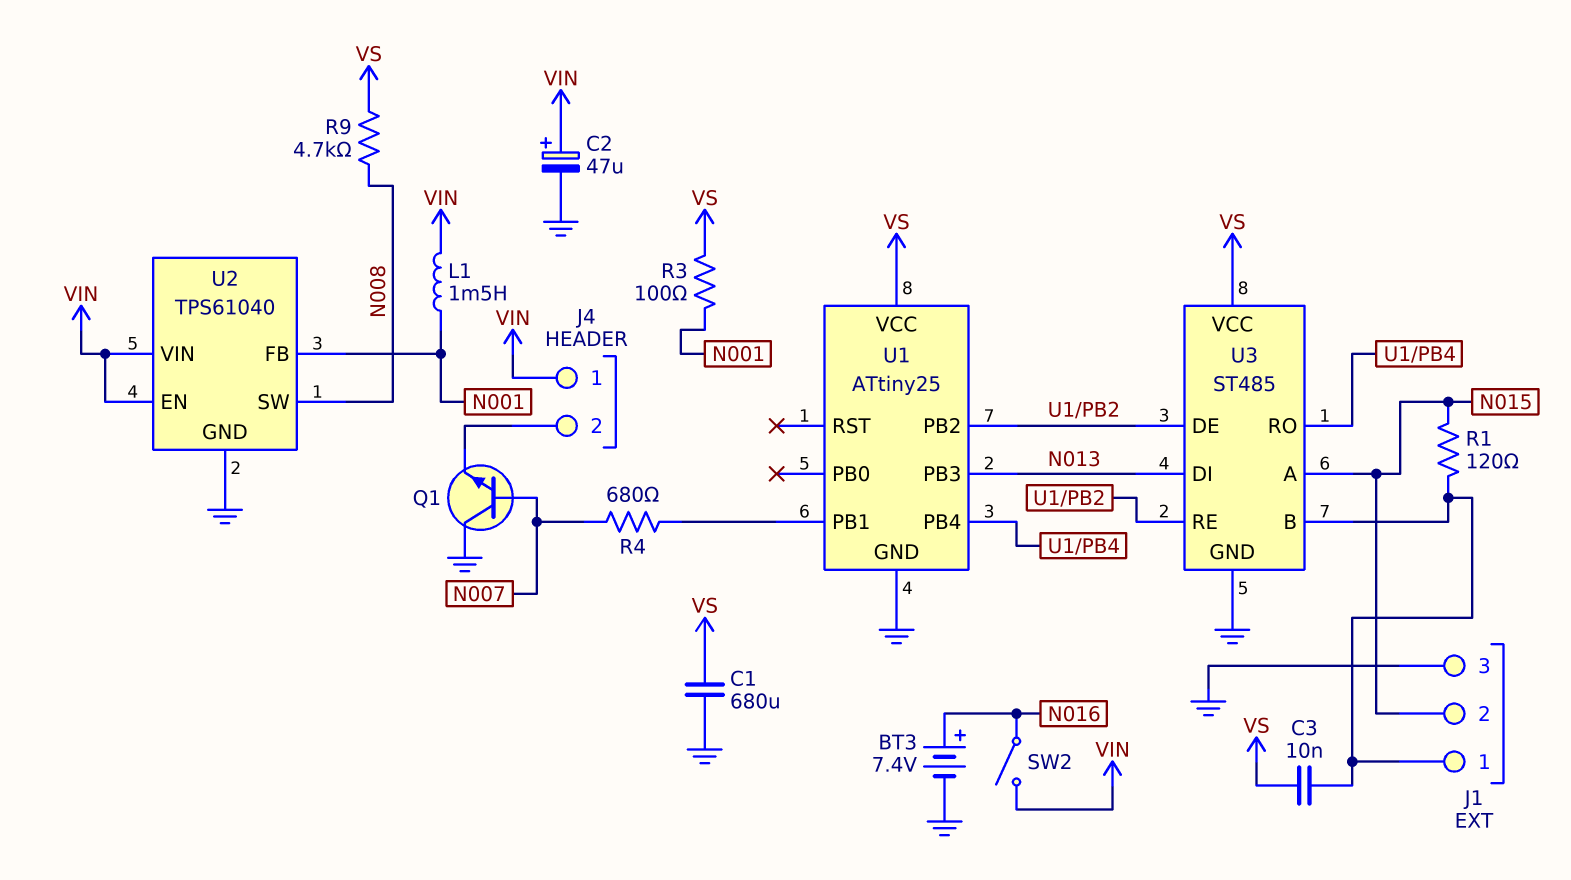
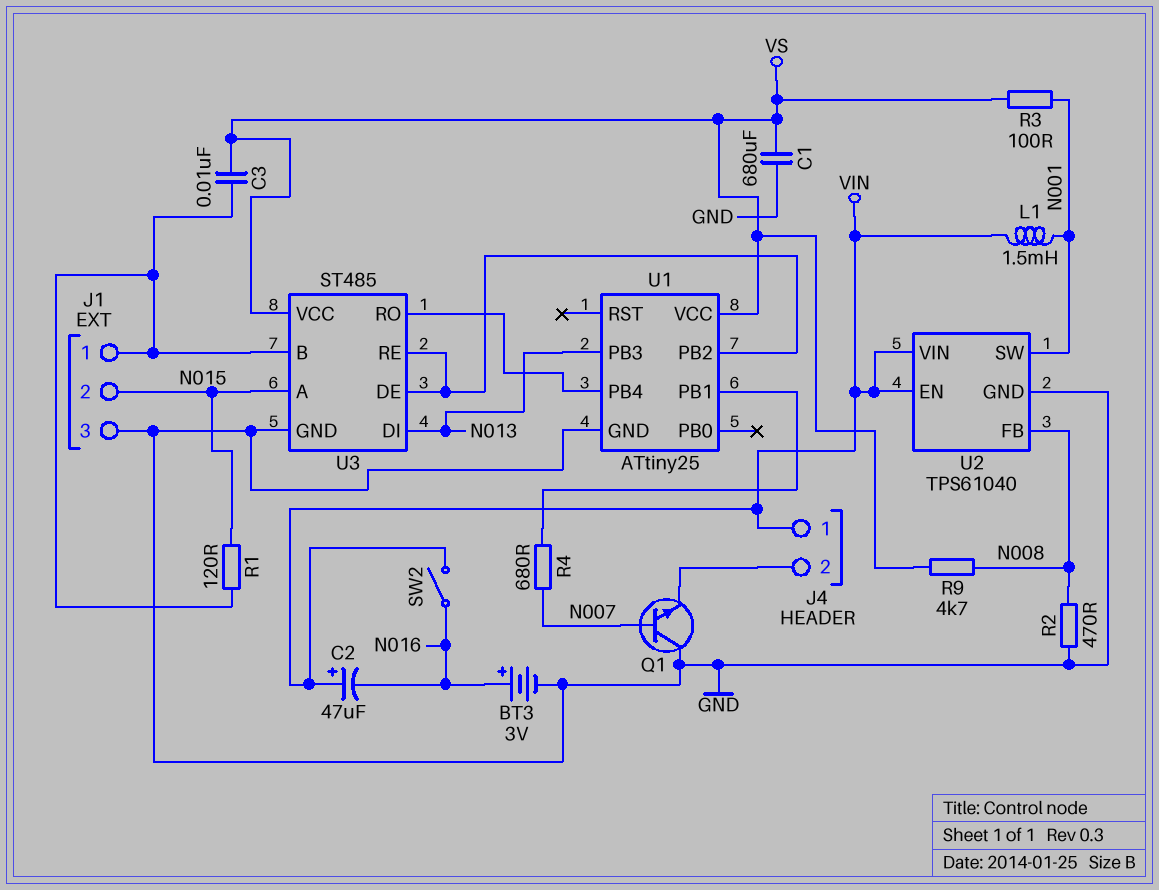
BT3: 7.4V (plus N016, minus GND) -> 3V (plus N016, minus GND)
C2: 47uF (plus VIN, minus GND) -> 47uF (plus VIN, minus N016)
R2: none -> 470 (GND, N008)
U2 pin FB: N001 -> N008
U2 pin SW: N008 -> N001

